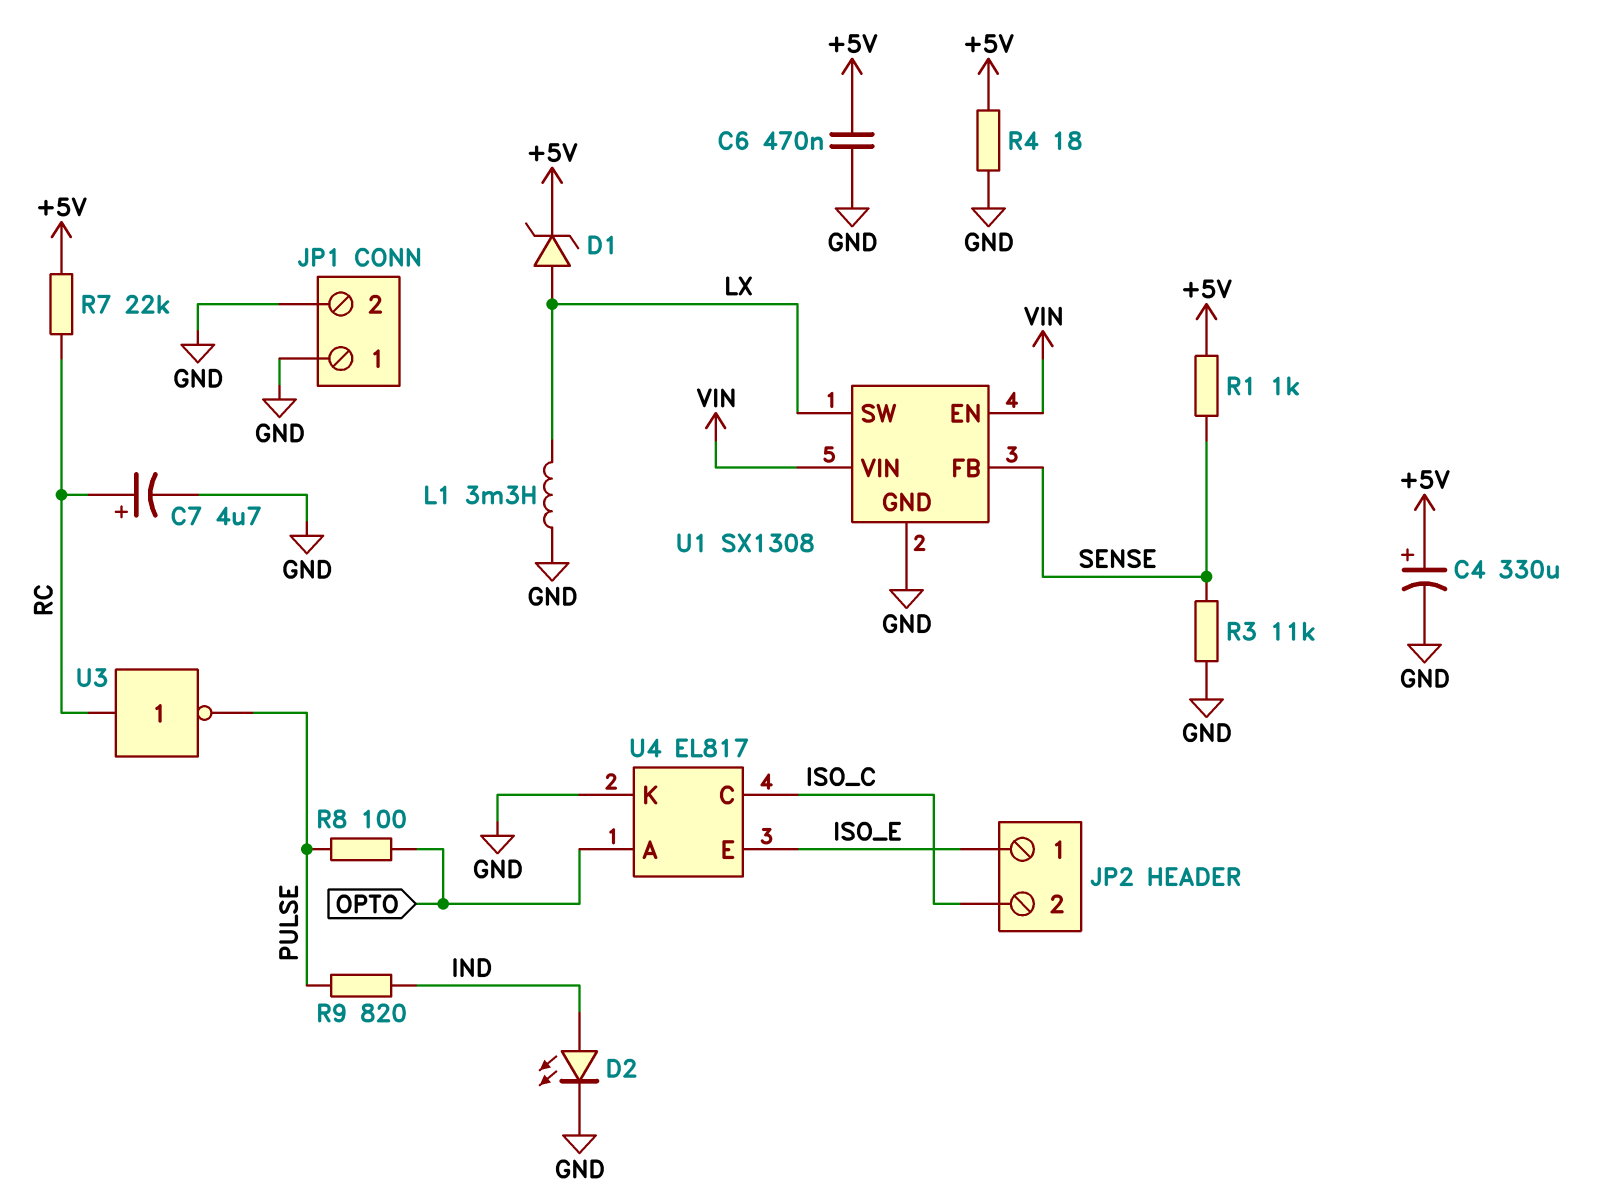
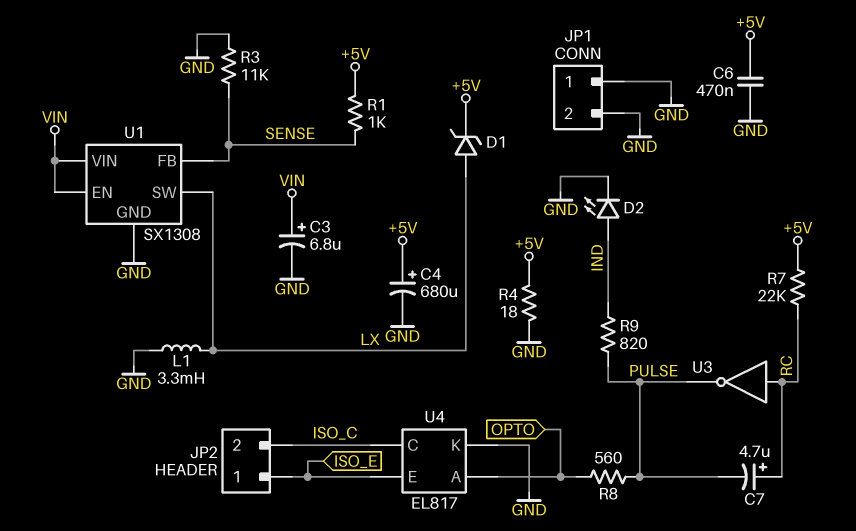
C3: none -> 6.8uF (plus VIN, minus GND)
C4: 330uF (plus +5V, minus GND) -> 680uF (plus +5V, minus GND)
C7: 4.7uF (plus RC, minus GND) -> 4.7uF (plus RC, minus PULSE)
R8: 100 (OPTO, PULSE) -> 560 (OPTO, PULSE)

